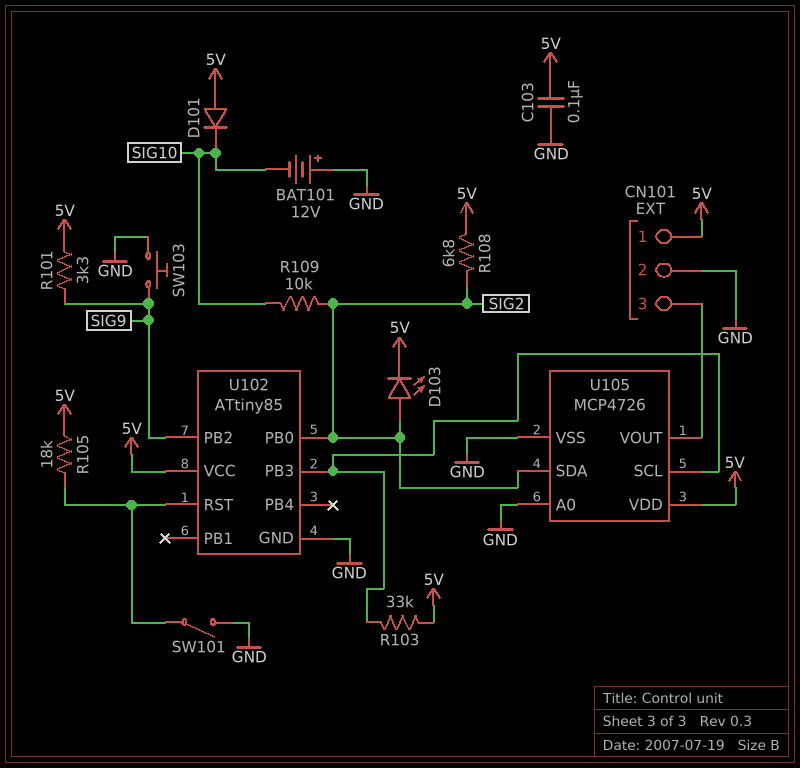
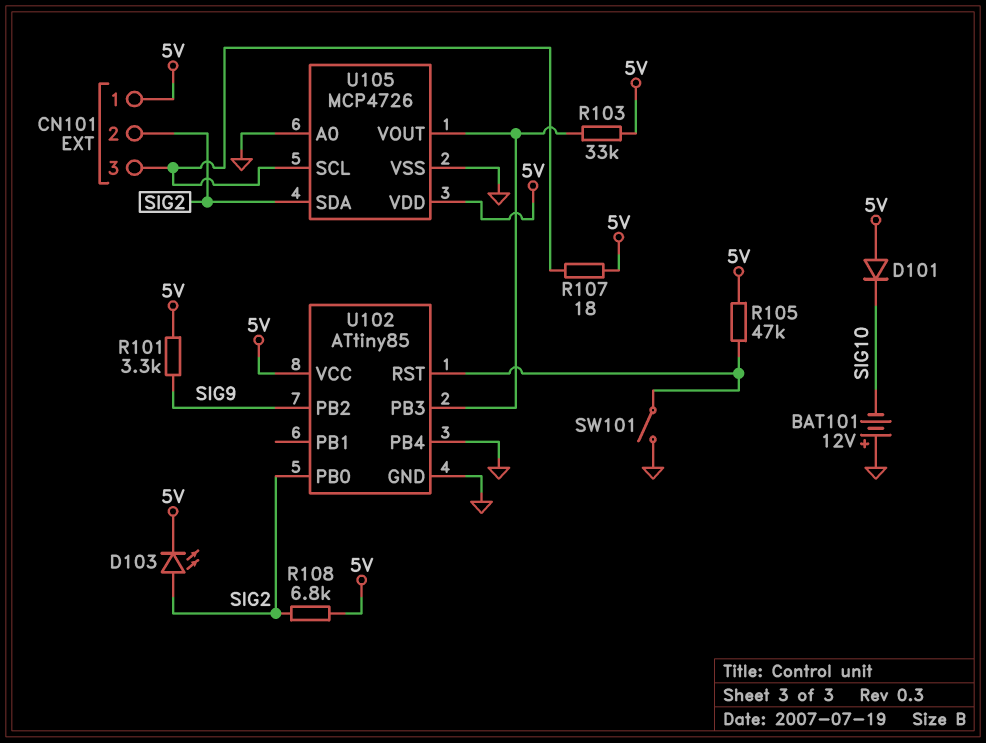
C103: 100nF (5V, GND) -> none
CN101 pin 2: GND -> SIG2
R105: 18k (5V, U102/RST) -> 47k (5V, U102/RST)
R107: none -> 18 (5V, CN101/3)
R109: 10k (SIG2, SIG10) -> none
SW103: button (GND, SIG9) -> none
U102 pin PB4: none -> GND
U105 pin SCL: U102/PB3 -> CN101/3
U105 pin VOUT: CN101/3 -> U102/PB3

